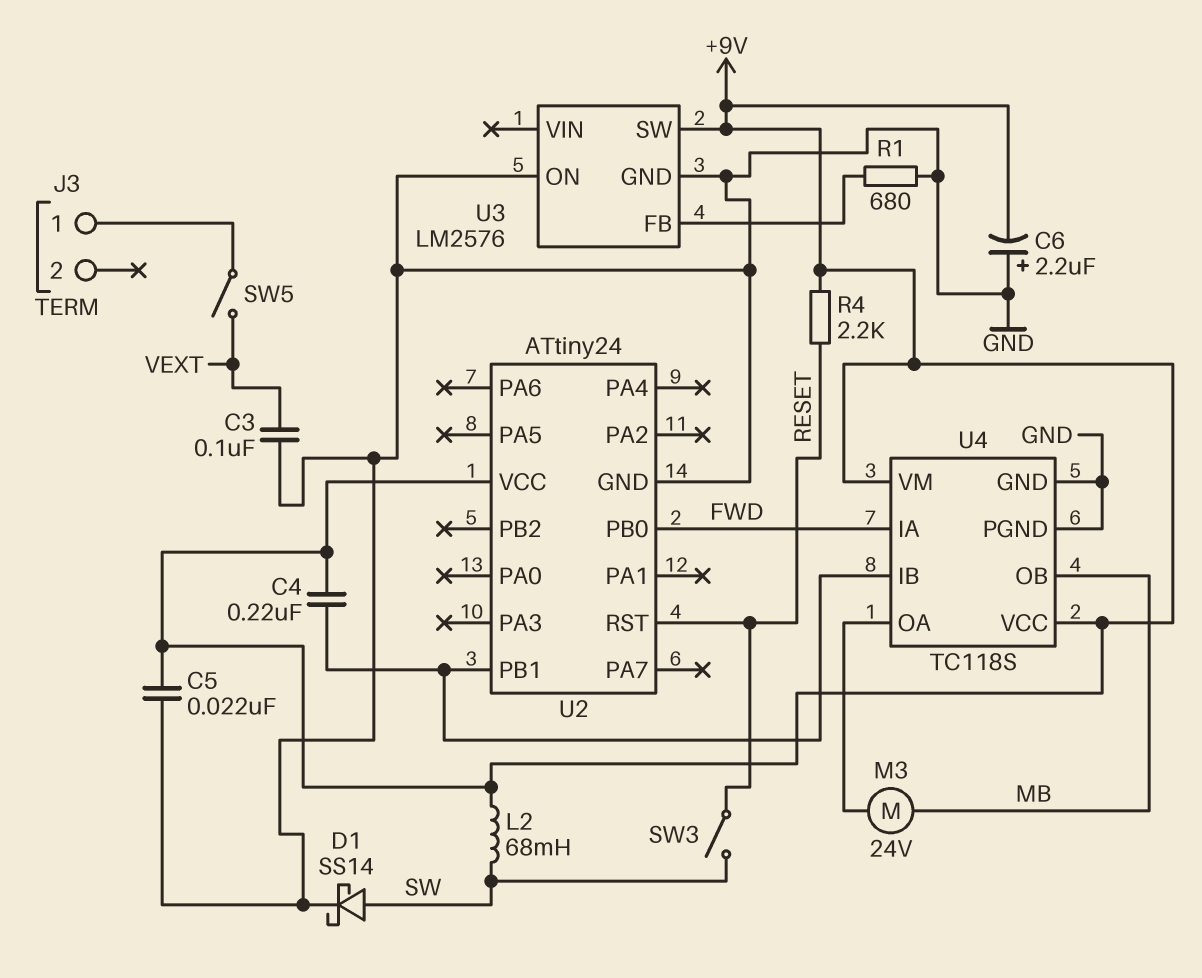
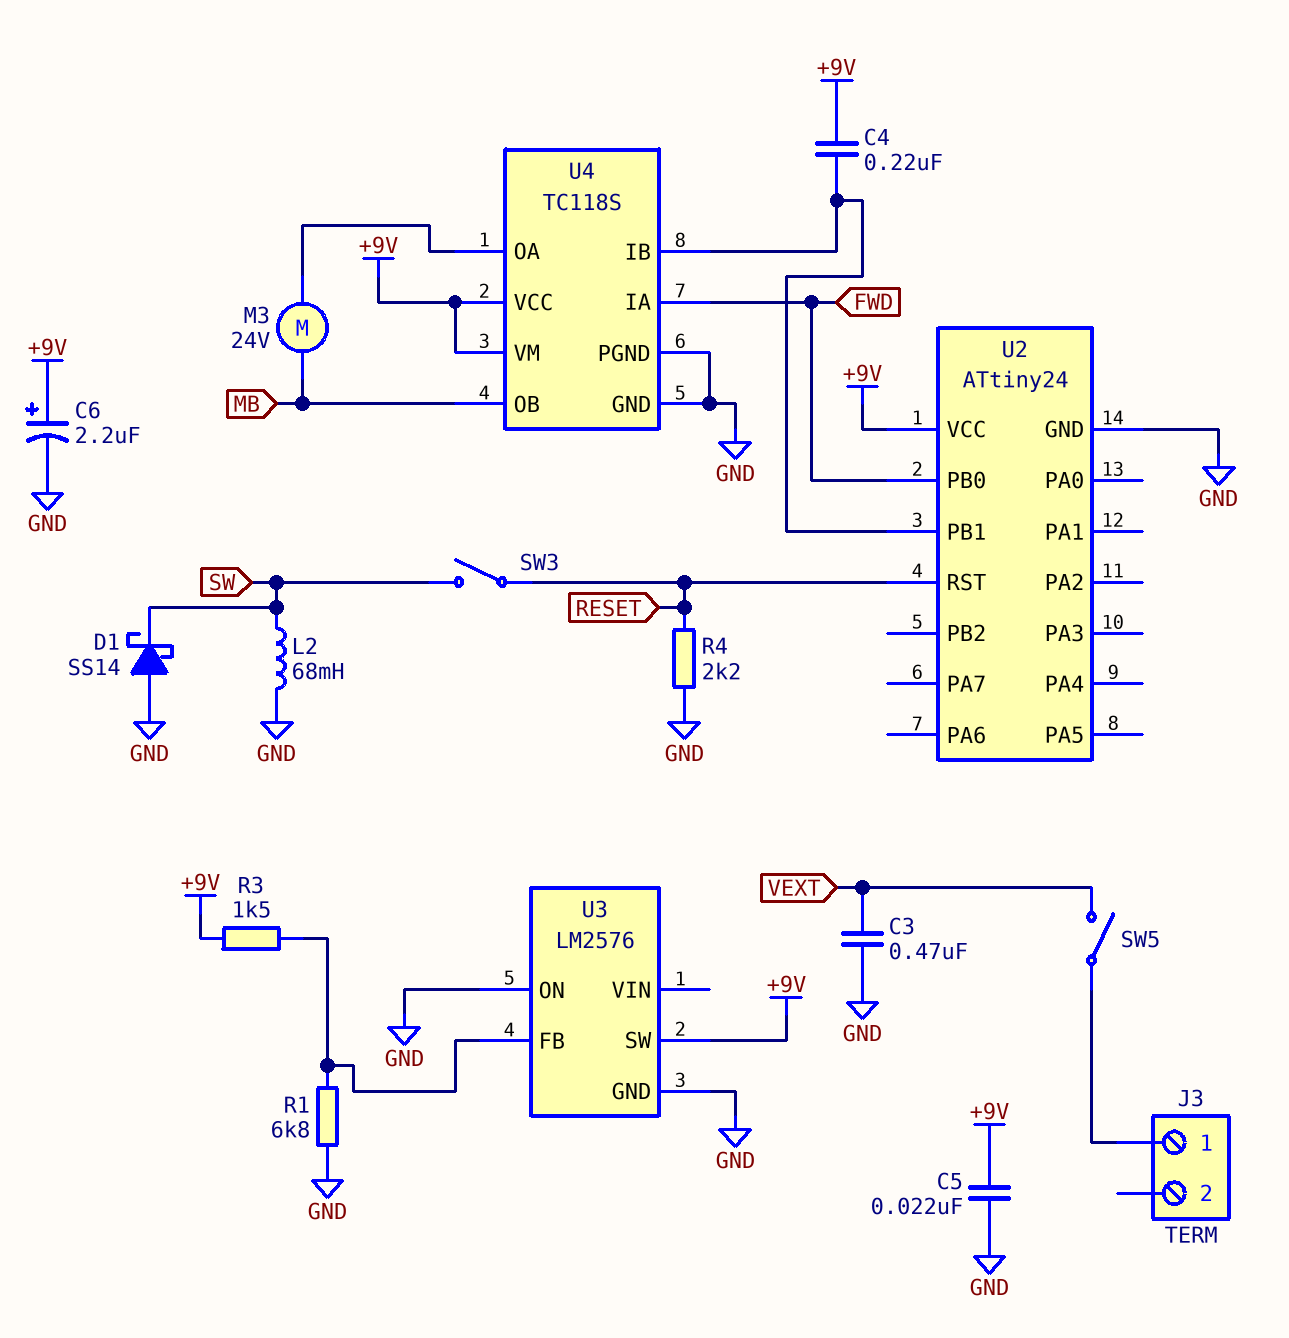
C3: 100nF (GND, VEXT) -> 470nF (GND, VEXT)
C6: 2.2uF (plus GND, minus +9V) -> 2.2uF (plus +9V, minus GND)
D1: schottky SS14 (A SW, K GND) -> schottky SS14 (A GND, K SW)
L2: 68mH (+9V, SW) -> 68mH (GND, SW)
R1: 680 (GND, U3/FB) -> 6.8k (GND, U3/FB)
R3: none -> 1.5k (+9V, U3/FB)
R4: 2.2k (+9V, RESET) -> 2.2k (GND, RESET)

